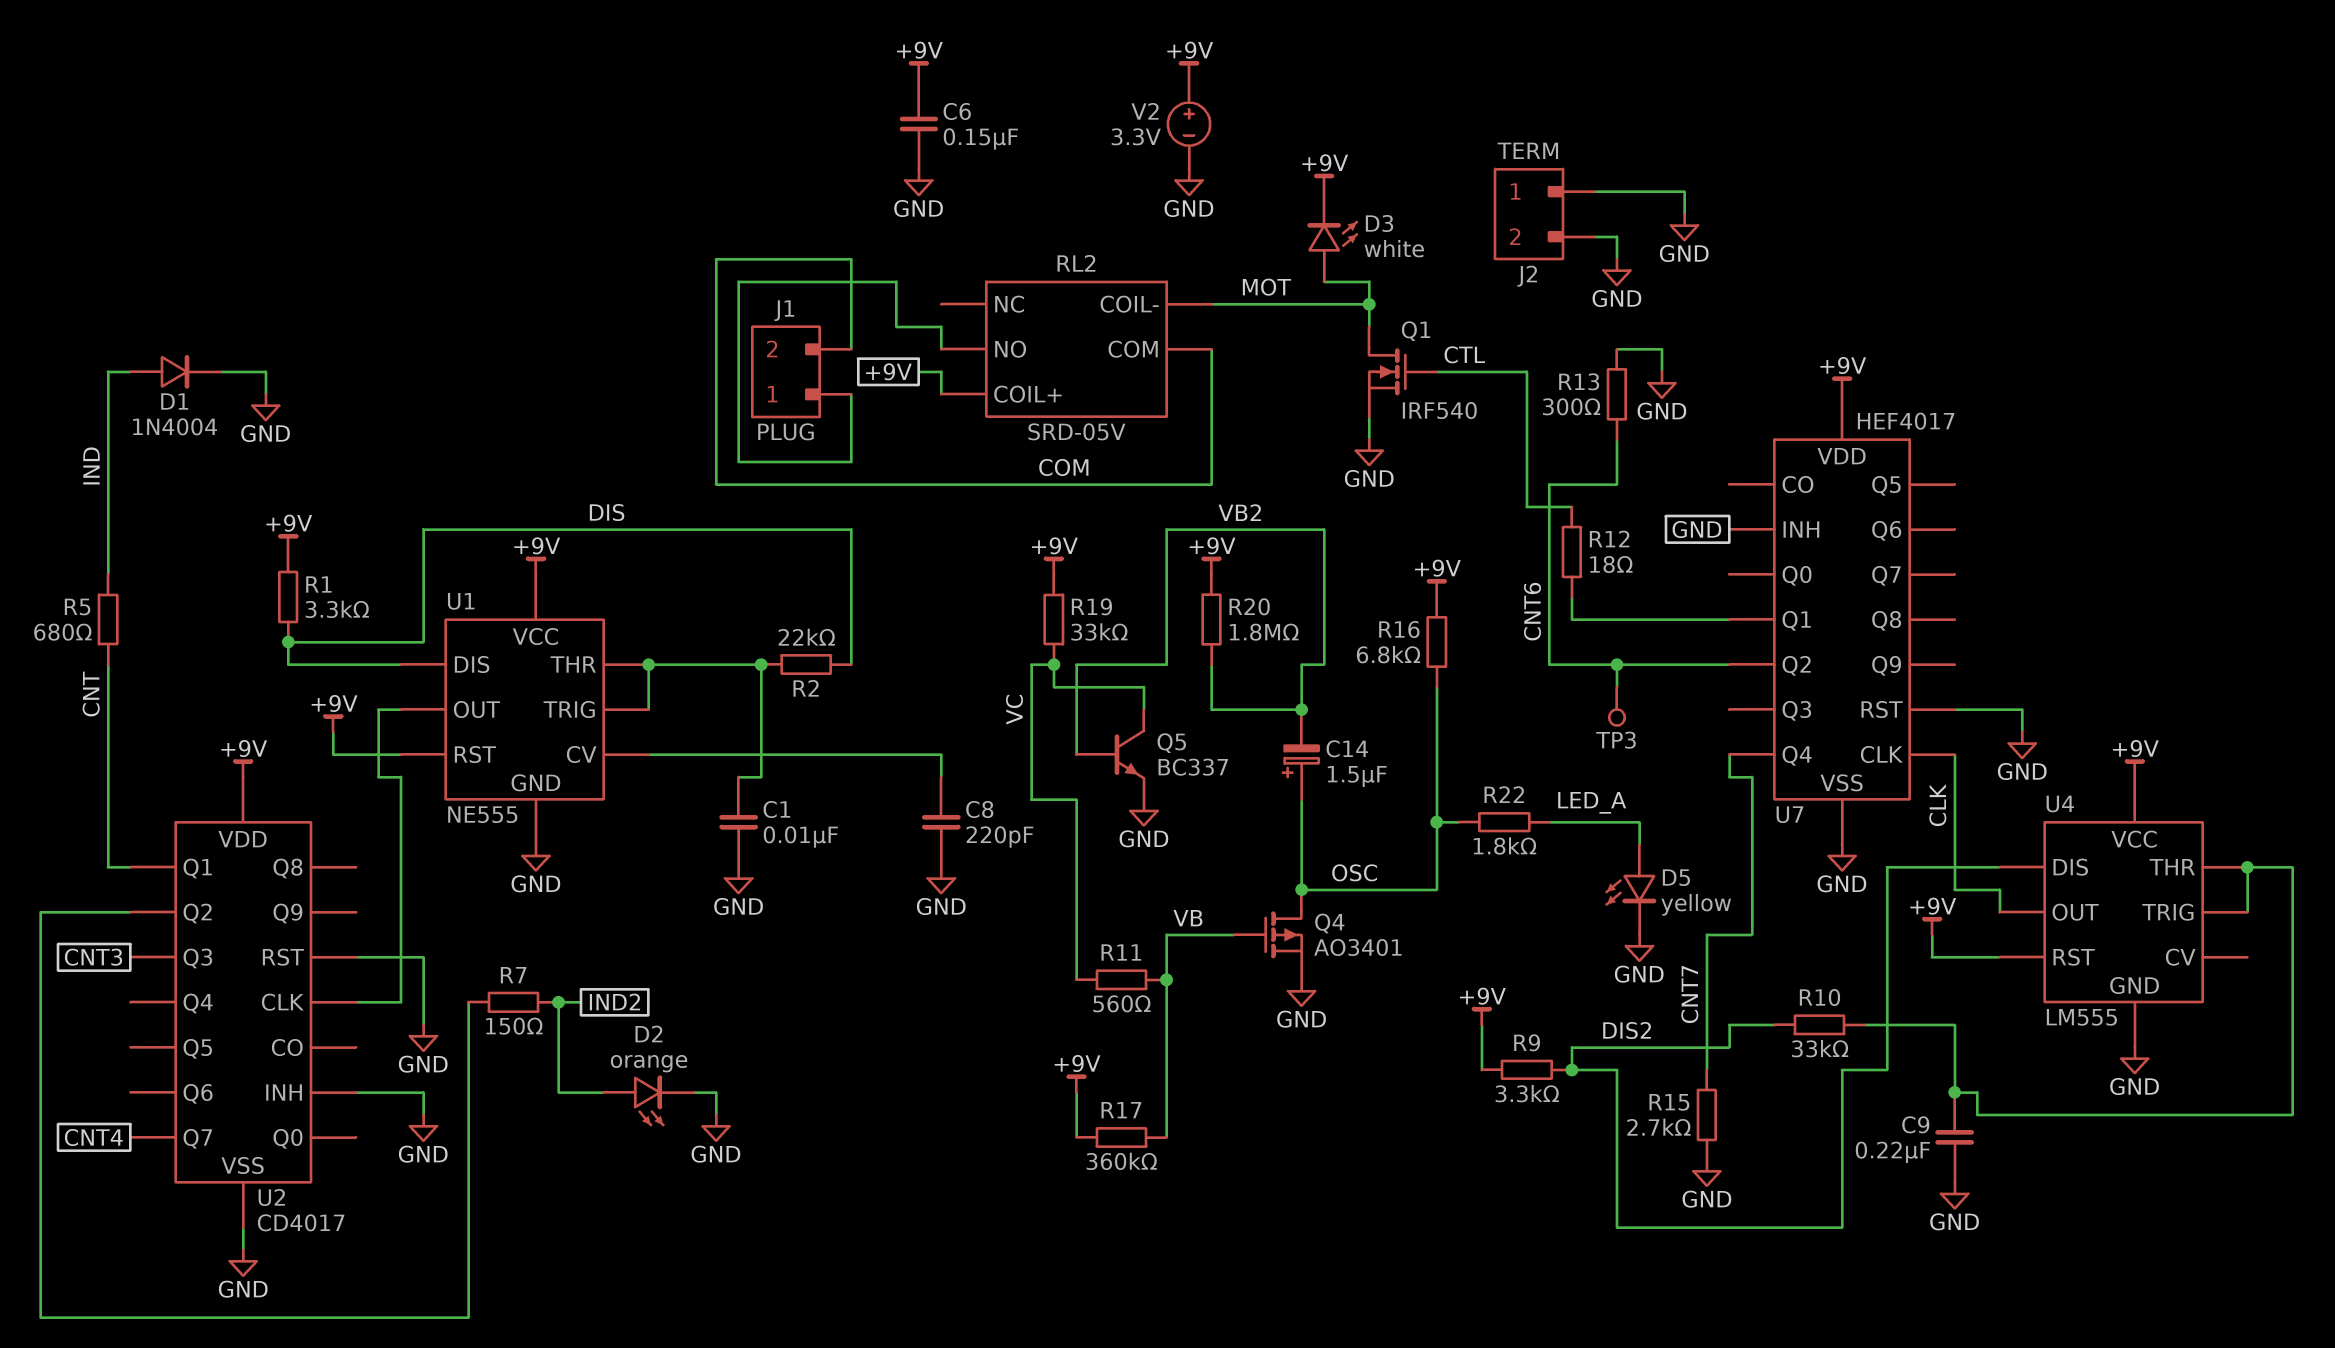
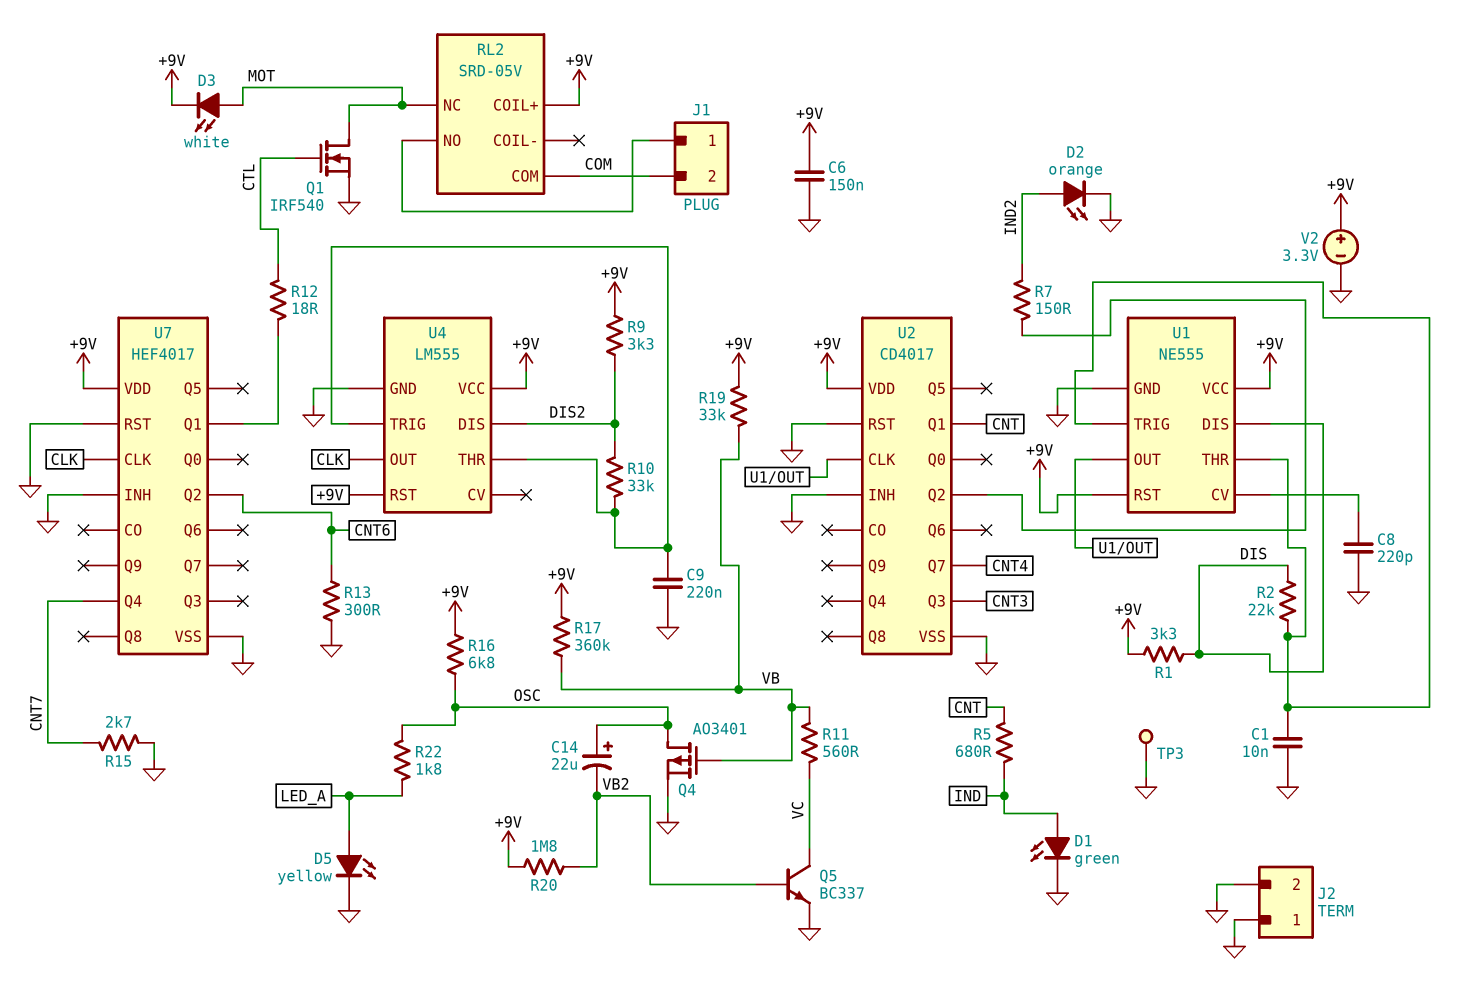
C14: 1.5uF (plus OSC, minus VB2) -> 22uF (plus OSC, minus VB2)
D1: diode 1N4004 (A IND, K GND) -> LED green (A IND, K GND)
R19: 33k (+9V, VC) -> 33k (+9V, VB)
RL2 pin COIL-: MOT -> none
RL2 pin NC: none -> MOT
TP3: test point (CNT6) -> test point (GND)

